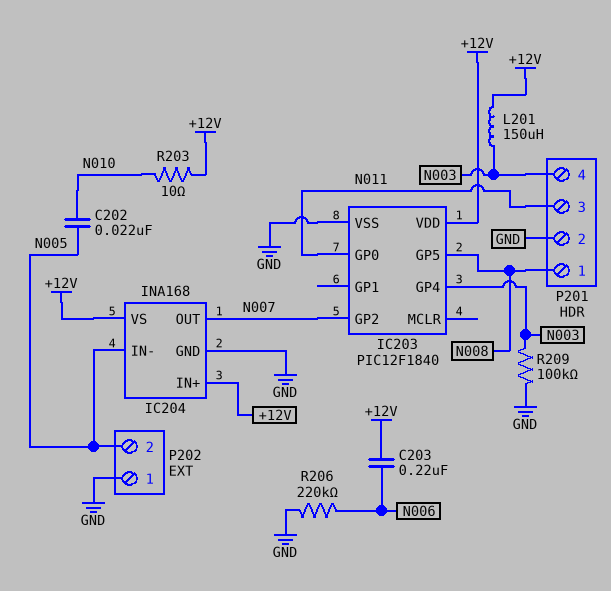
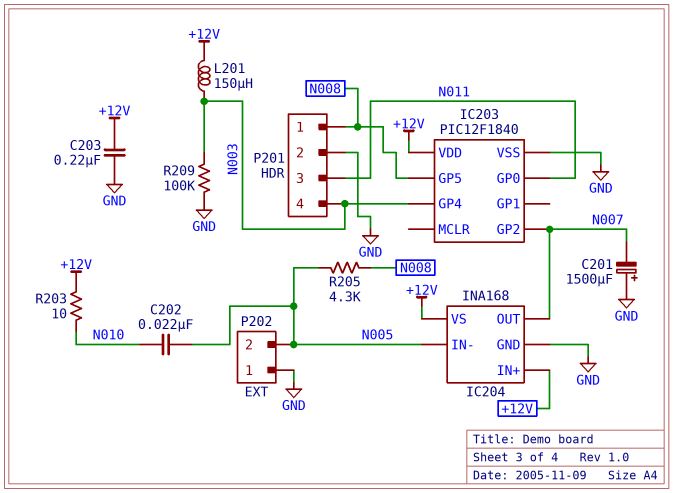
C201: none -> 1500uF (plus GND, minus N007)
C203: 220nF (+12V, N006) -> 220nF (+12V, GND)
R205: none -> 4.3k (N005, N008)
R206: 220k (GND, N006) -> none

